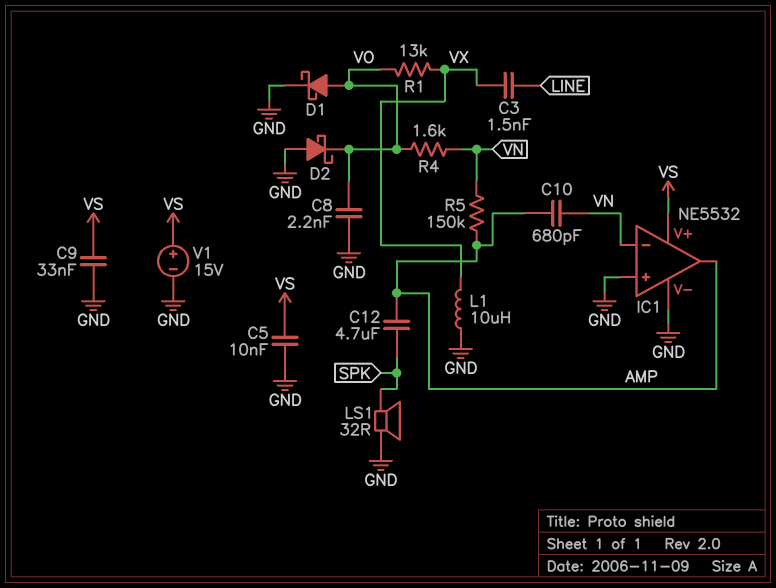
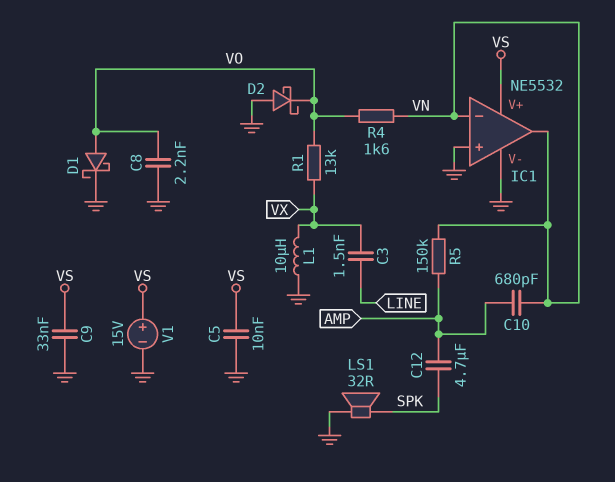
IC1 pin out: AMP -> VN

